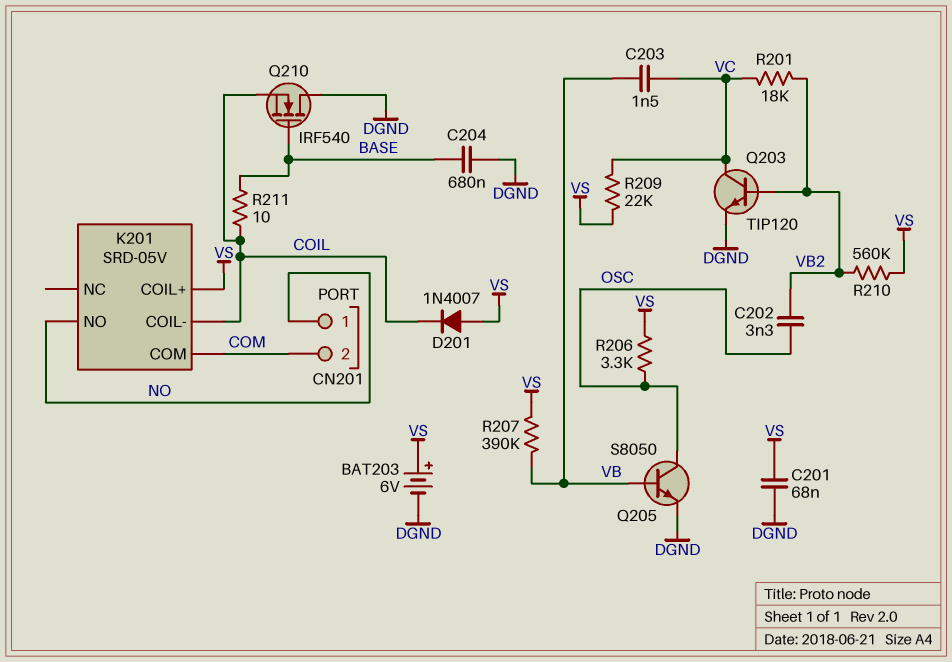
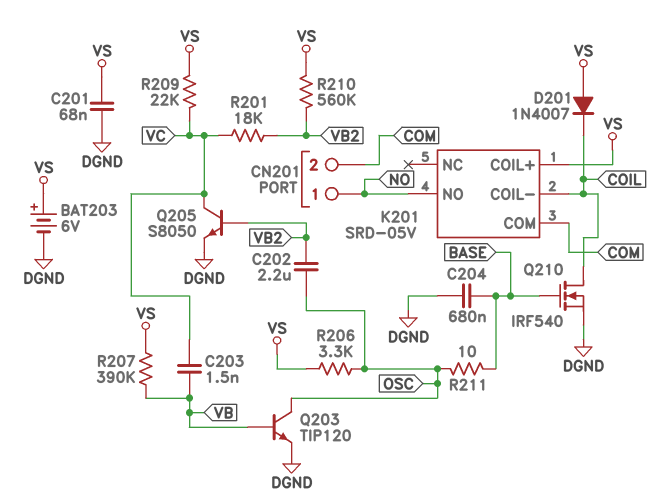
C202: 3.3nF (OSC, VB2) -> 2.2uF (OSC, VB2)
Q203: NPN TIP120 (B VB2, C VC, E DGND) -> NPN TIP120 (B VB, C OSC, E DGND)
Q205: NPN S8050 (B VB, C OSC, E DGND) -> NPN S8050 (B VB2, C VC, E DGND)
Q210: NMOS IRF540 (G BASE, D DGND, S COIL) -> NMOS IRF540 (G BASE, D COIL, S DGND)
R211: 10 (BASE, COIL) -> 10 (BASE, OSC)

